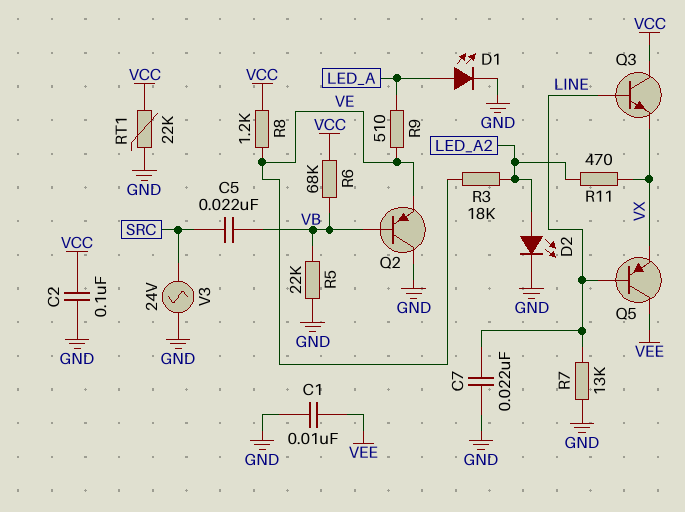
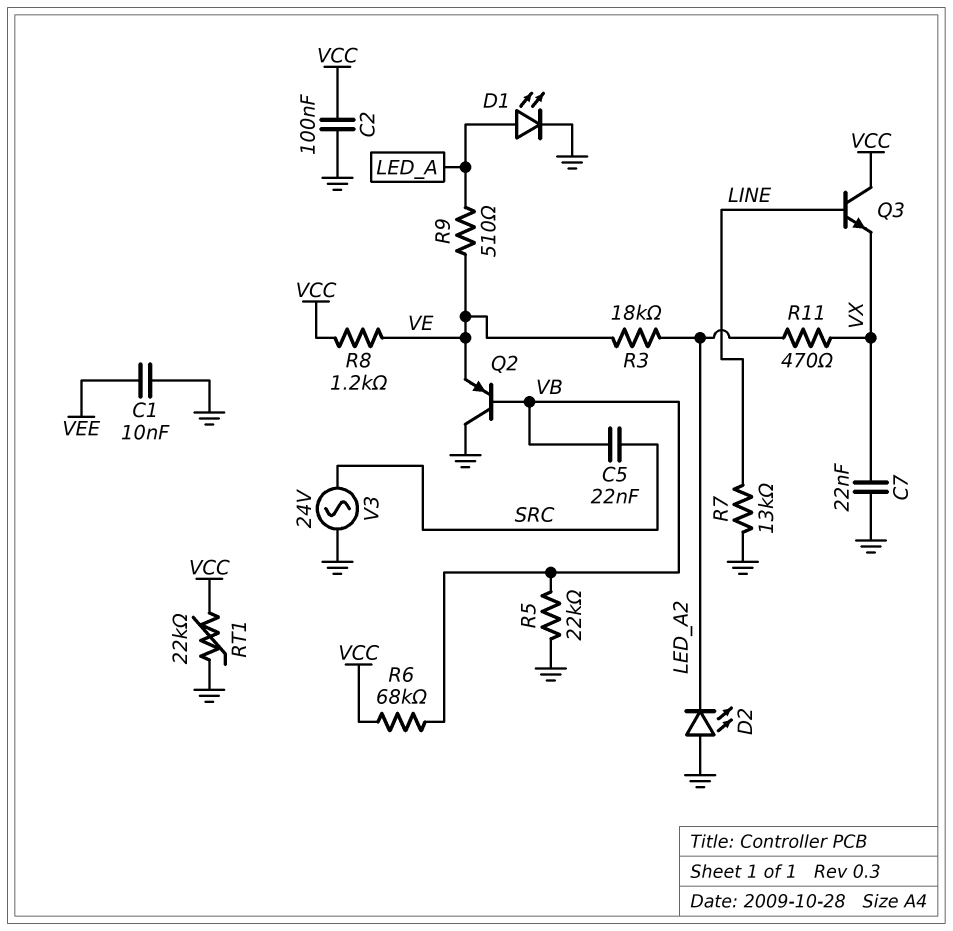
C7: 22nF (GND, LINE) -> 22nF (GND, VX)
D2: LED (A LED_A2, K GND) -> LED (A GND, K LED_A2)
Q5: PNP (B LINE, C VEE, E VX) -> none

